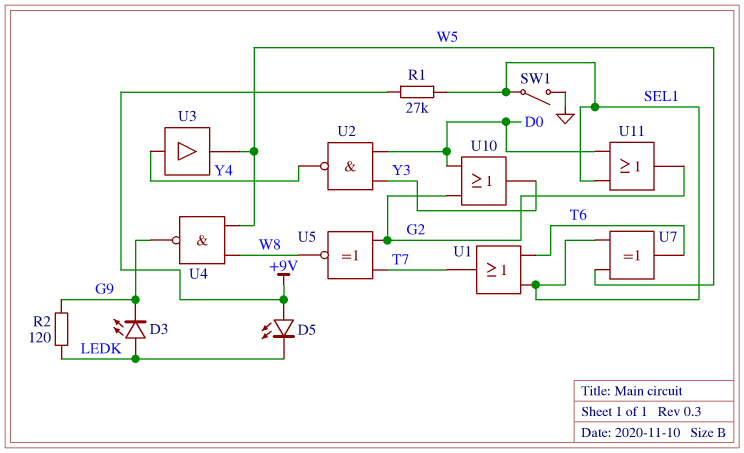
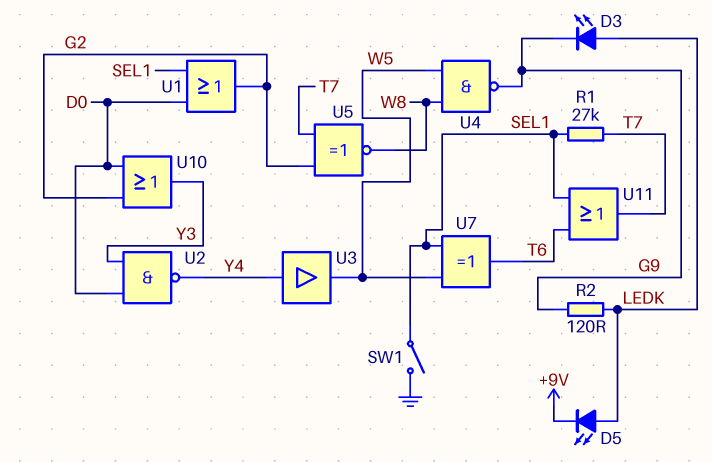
D5: LED (A +9V, K LEDK) -> LED (A LEDK, K +9V)
R1: 27k (+9V, SEL1) -> 27k (SEL1, T7)
U1: OR (in SEL1, in T6, out T7) -> OR (in D0, in SEL1, out G2)
U11: OR (in D0, in SEL1, out G2) -> OR (in SEL1, in T6, out T7)

